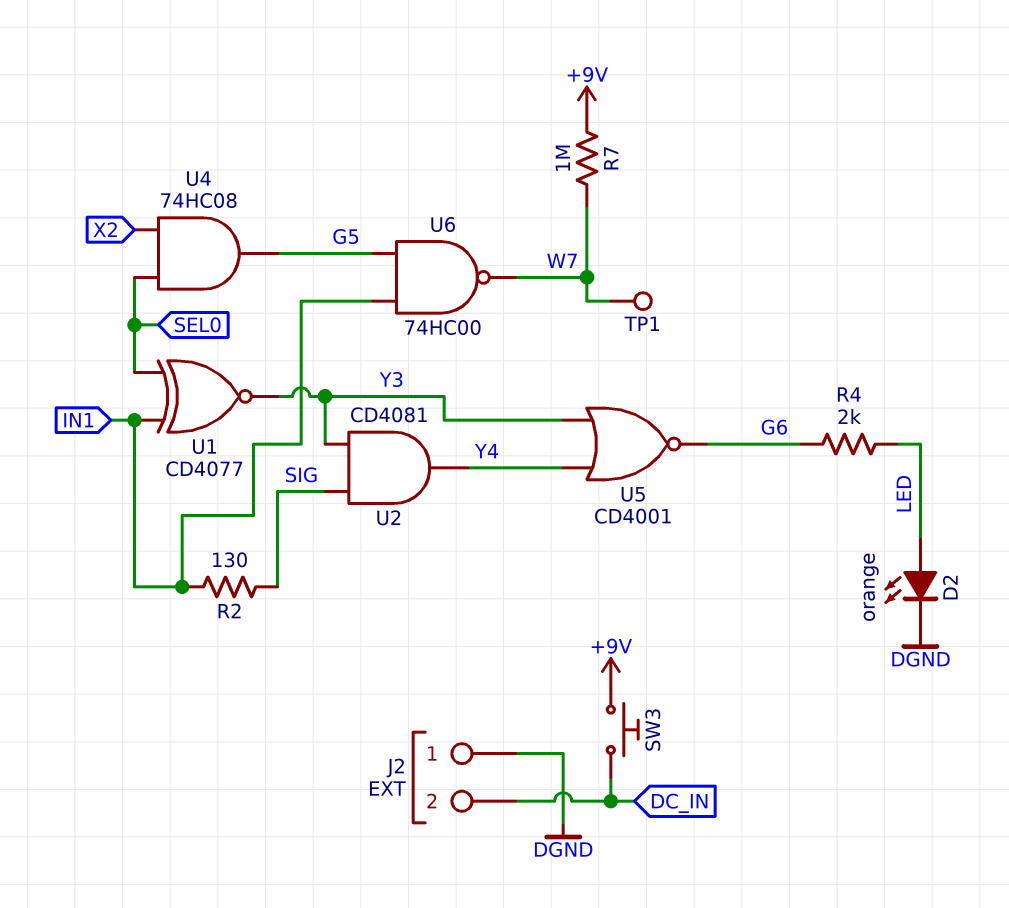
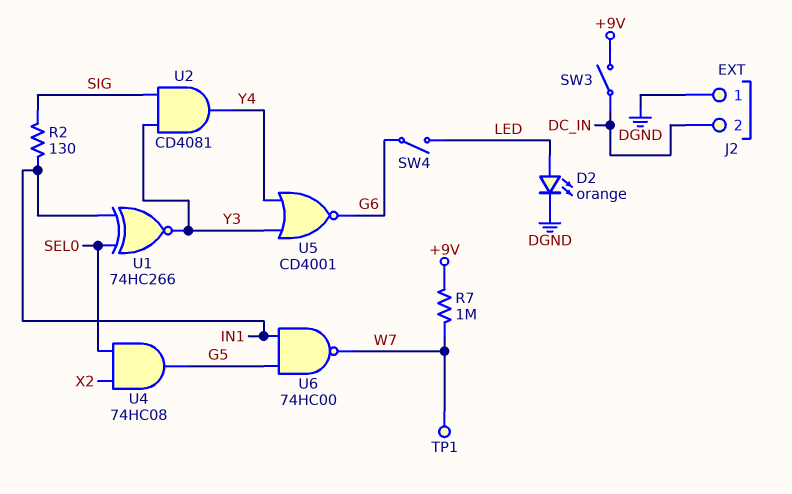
R4: 2k (G6, LED) -> none
SW3: button (+9V, DC_IN) -> switch (+9V, DC_IN)
SW4: none -> switch (G6, LED)
U1: XNOR CD4077 (in IN1, in SEL0, out Y3) -> XNOR 74HC266 (in IN1, in SEL0, out Y3)

